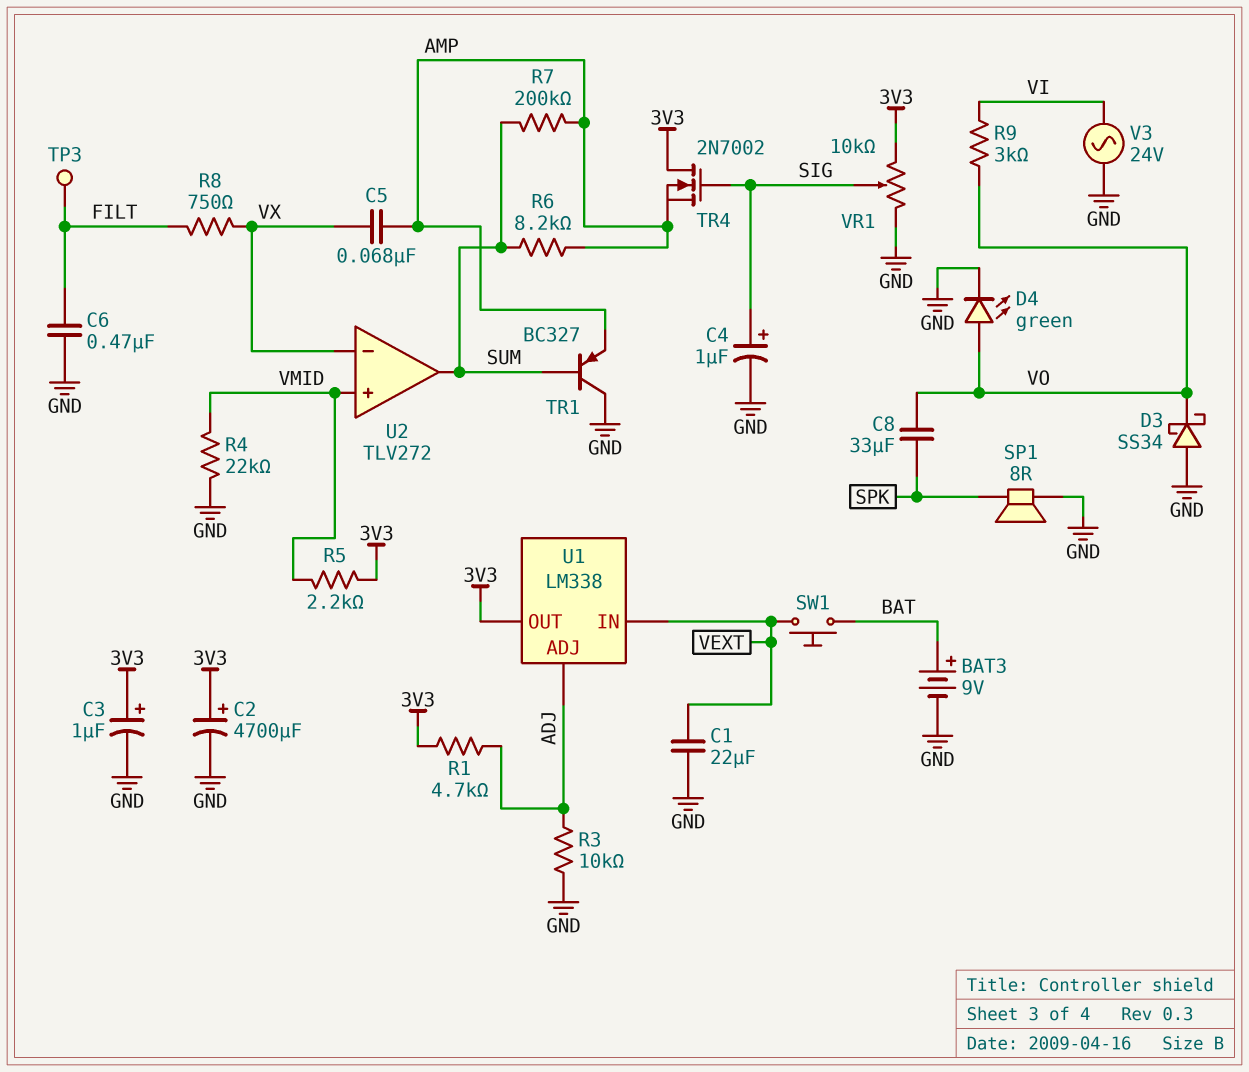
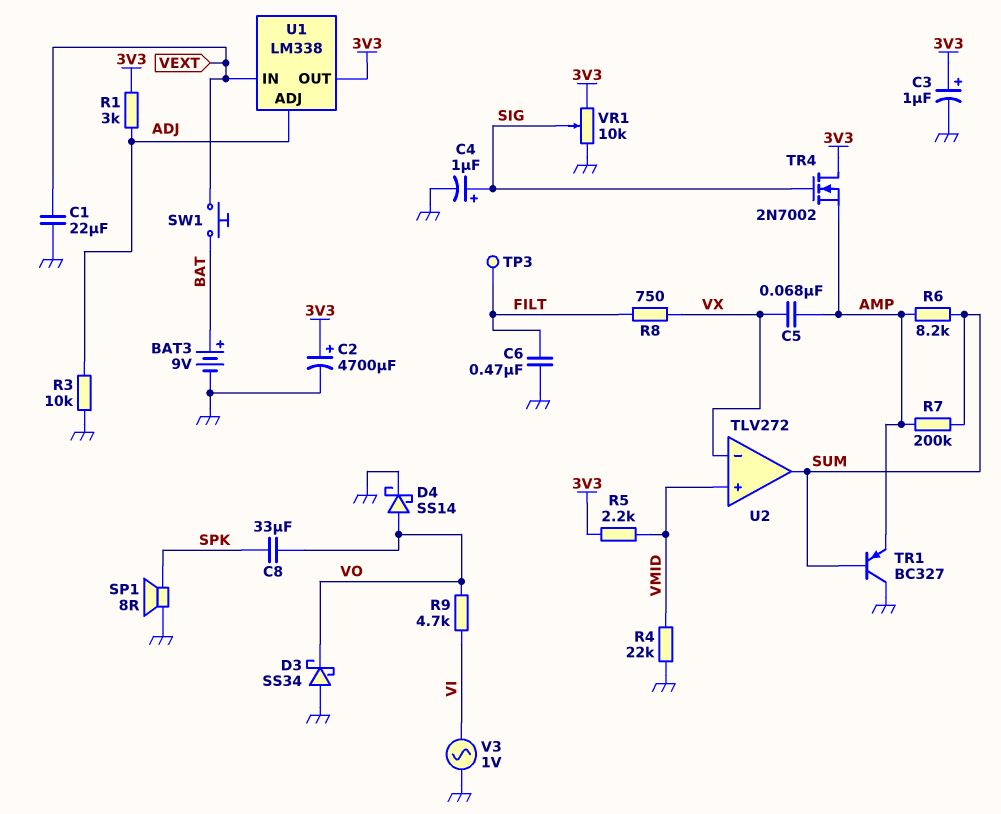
D4: LED green (A VO, K GND) -> schottky SS14 (A VO, K GND)
R1: 4.7k (3V3, ADJ) -> 3k (3V3, ADJ)
R9: 3k (VI, VO) -> 4.7k (VI, VO)
V3: AC 24V (GND, VI) -> AC 1V (GND, VI)

